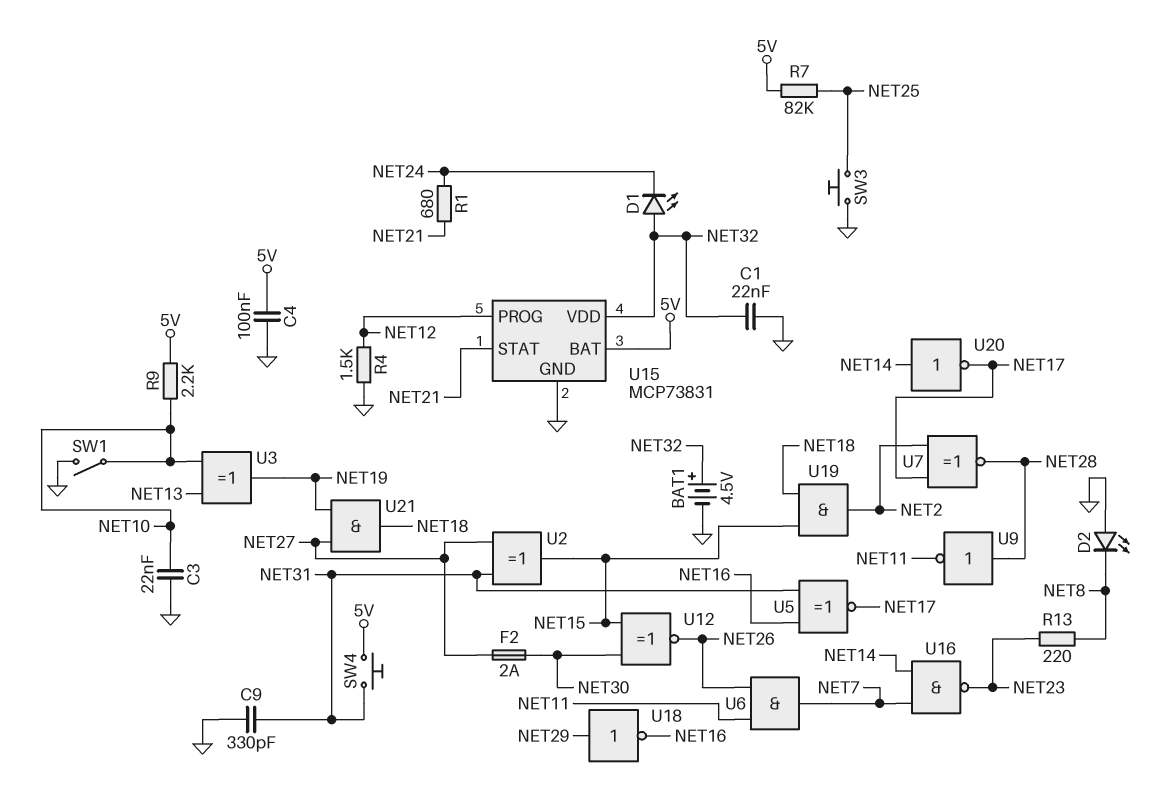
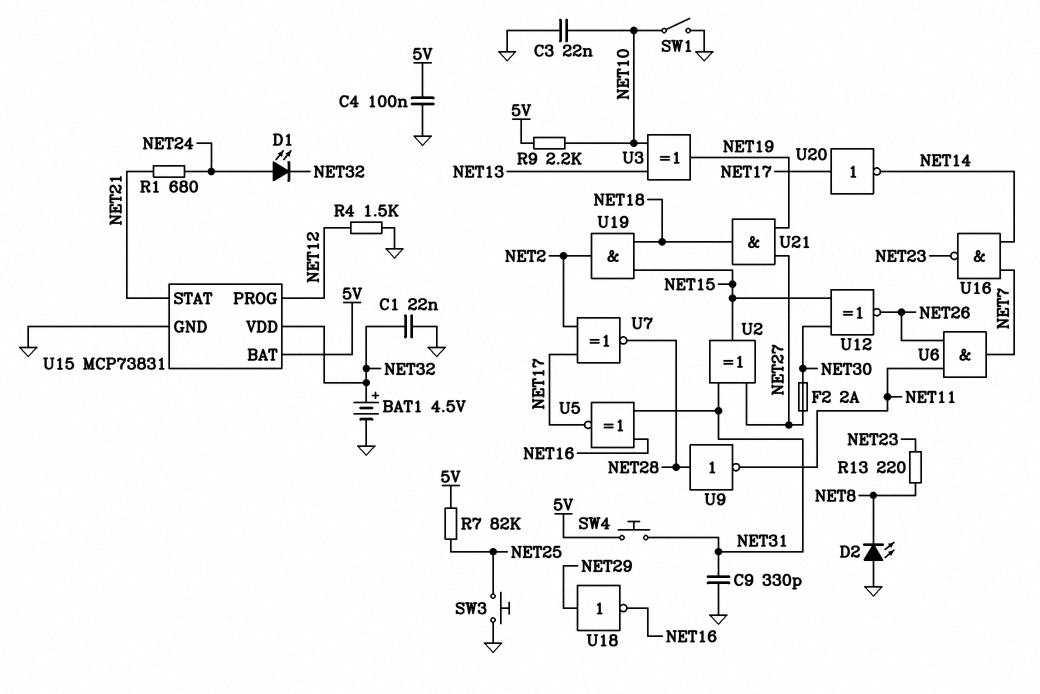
D1: LED (A NET32, K NET24) -> LED (A NET24, K NET32)
U20: NOT (in NET14, out NET17) -> NOT (in NET17, out NET14)

